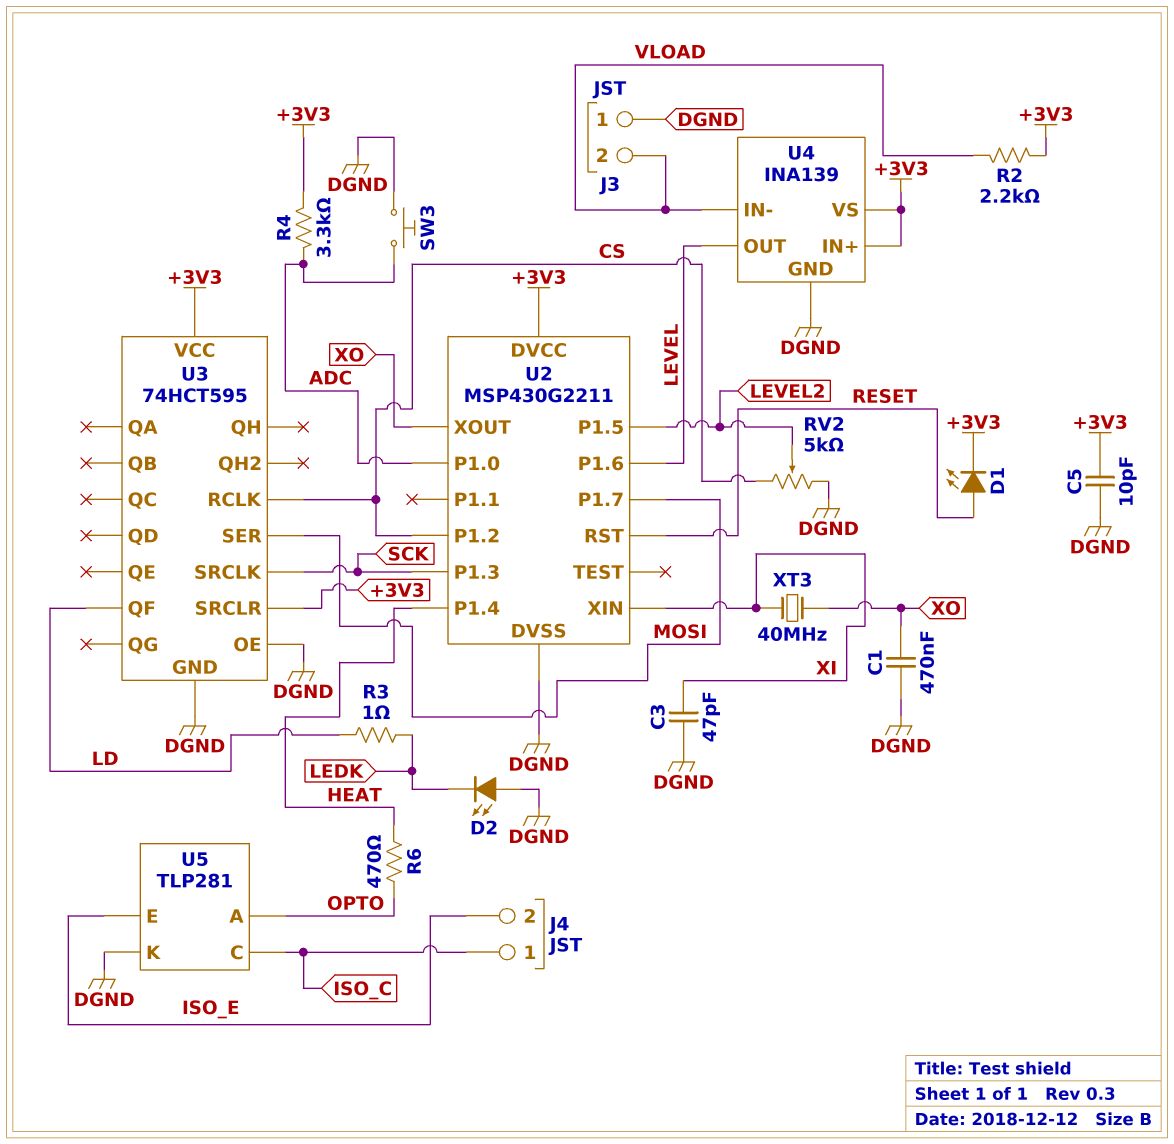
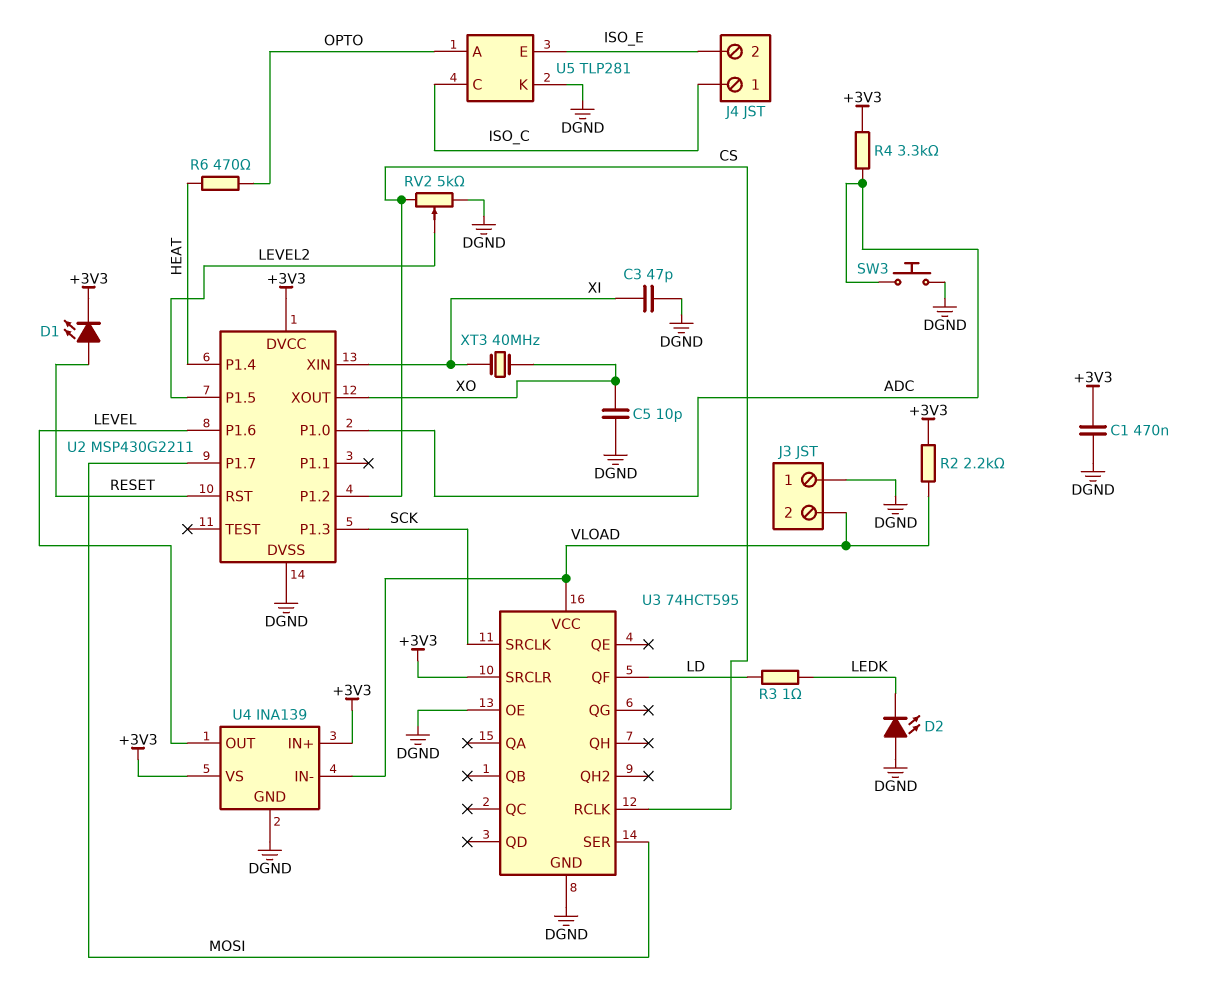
C1: 470nF (DGND, XO) -> 470nF (+3V3, DGND)
C5: 10pF (+3V3, DGND) -> 10pF (DGND, XO)
U3 pin VCC: +3V3 -> VLOAD

